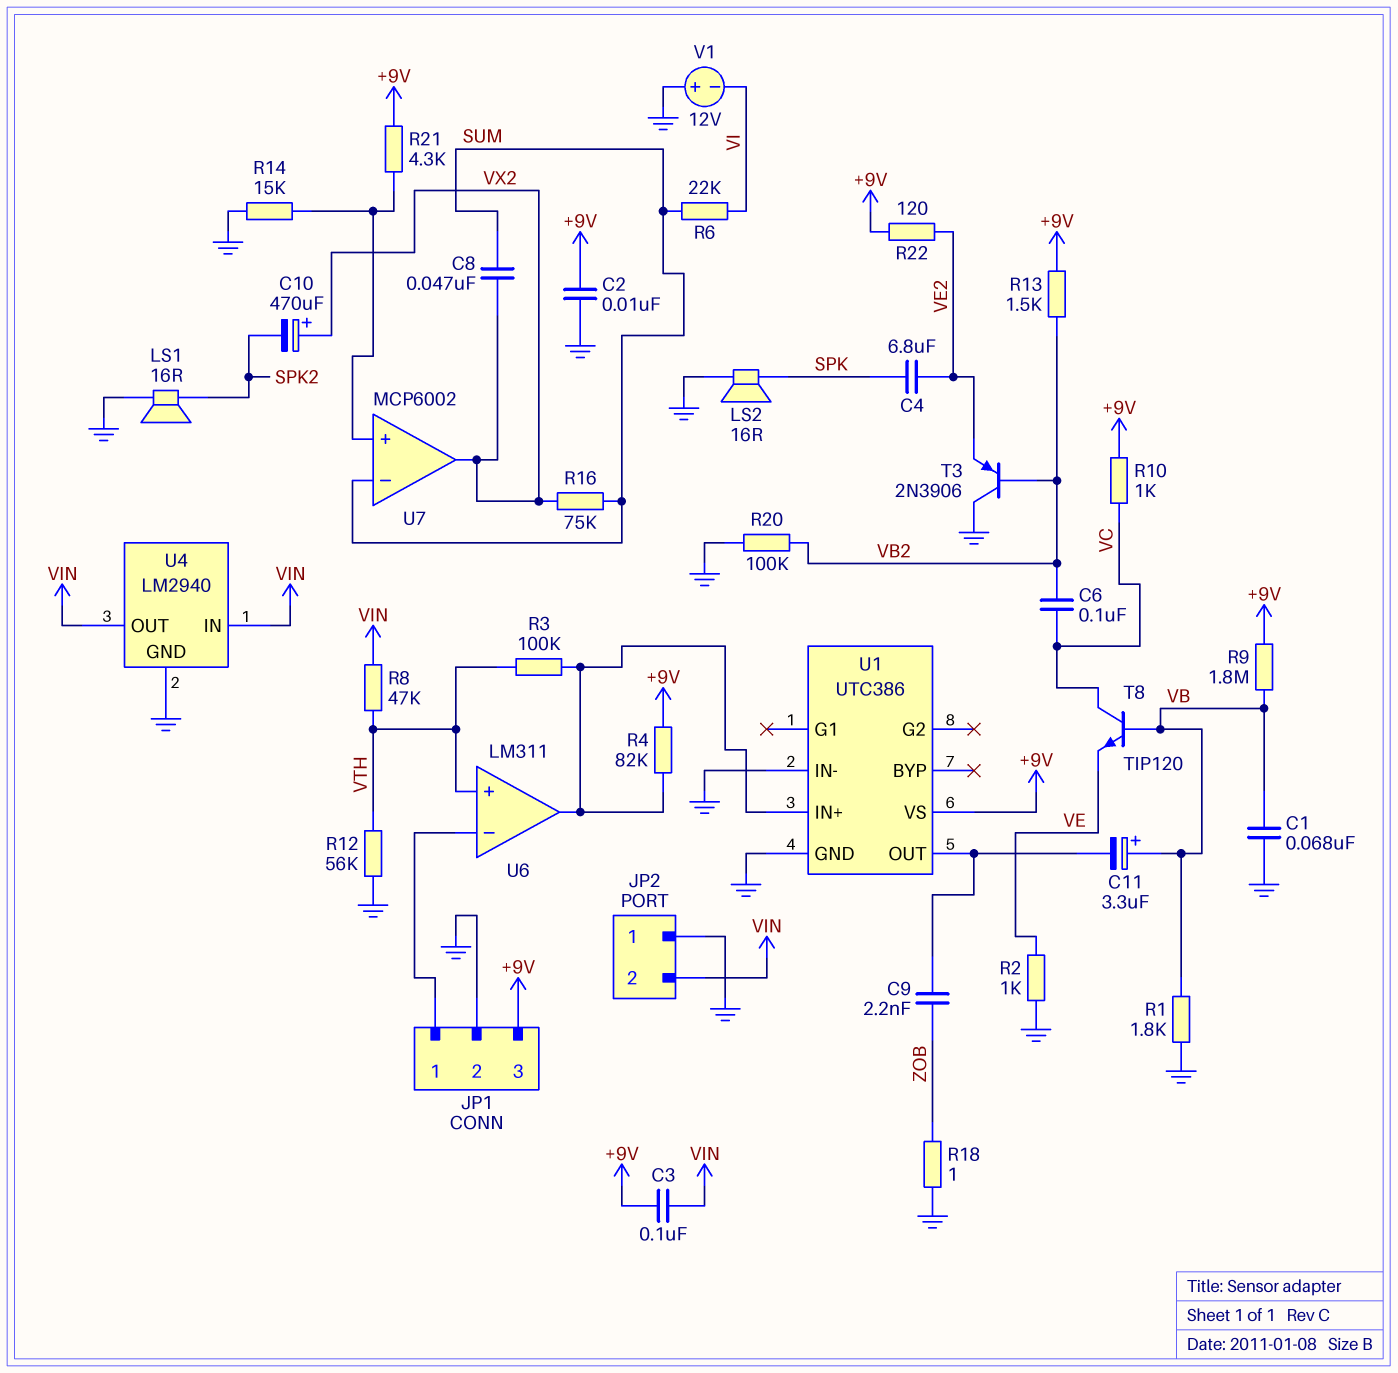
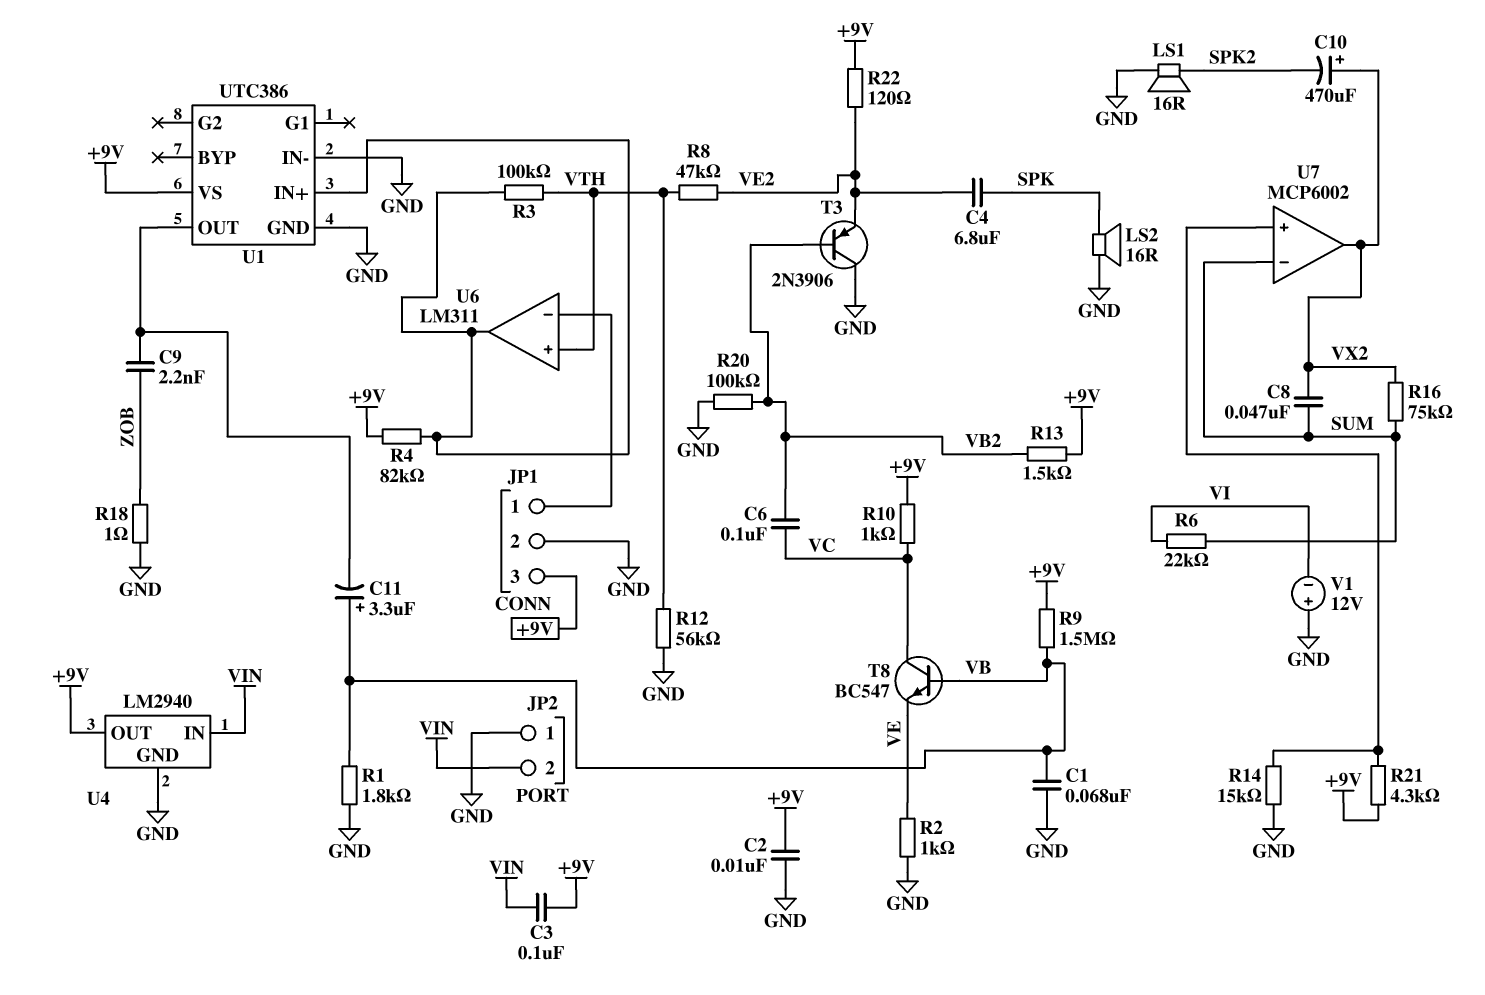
R8: 47k (VIN, VTH) -> 47k (VE2, VTH)
R9: 1.8M (+9V, VB) -> 1.5M (+9V, VB)
T8: NPN TIP120 (B VB, C VC, E VE) -> NPN BC547 (B VB, C VC, E VE)
U4 pin OUT: VIN -> +9V

